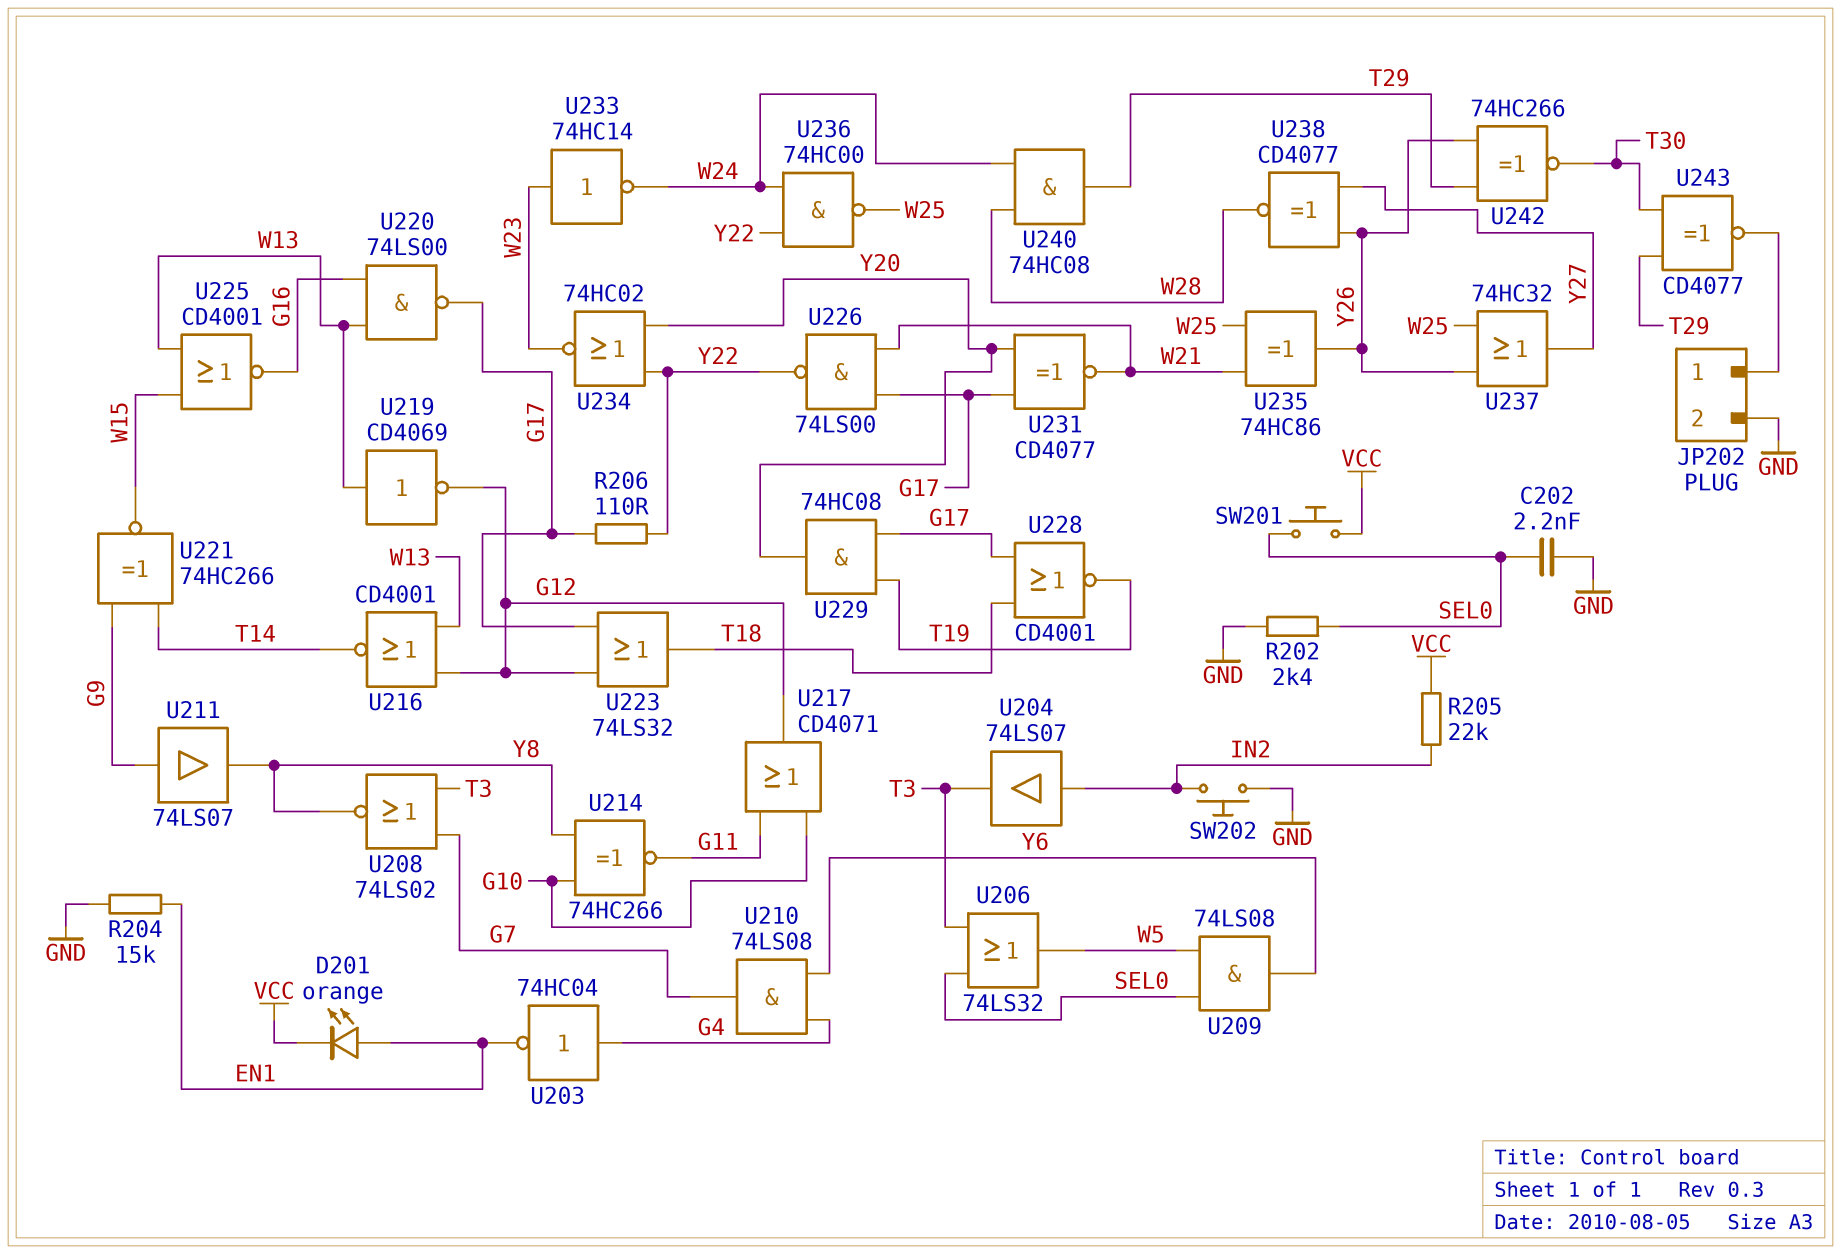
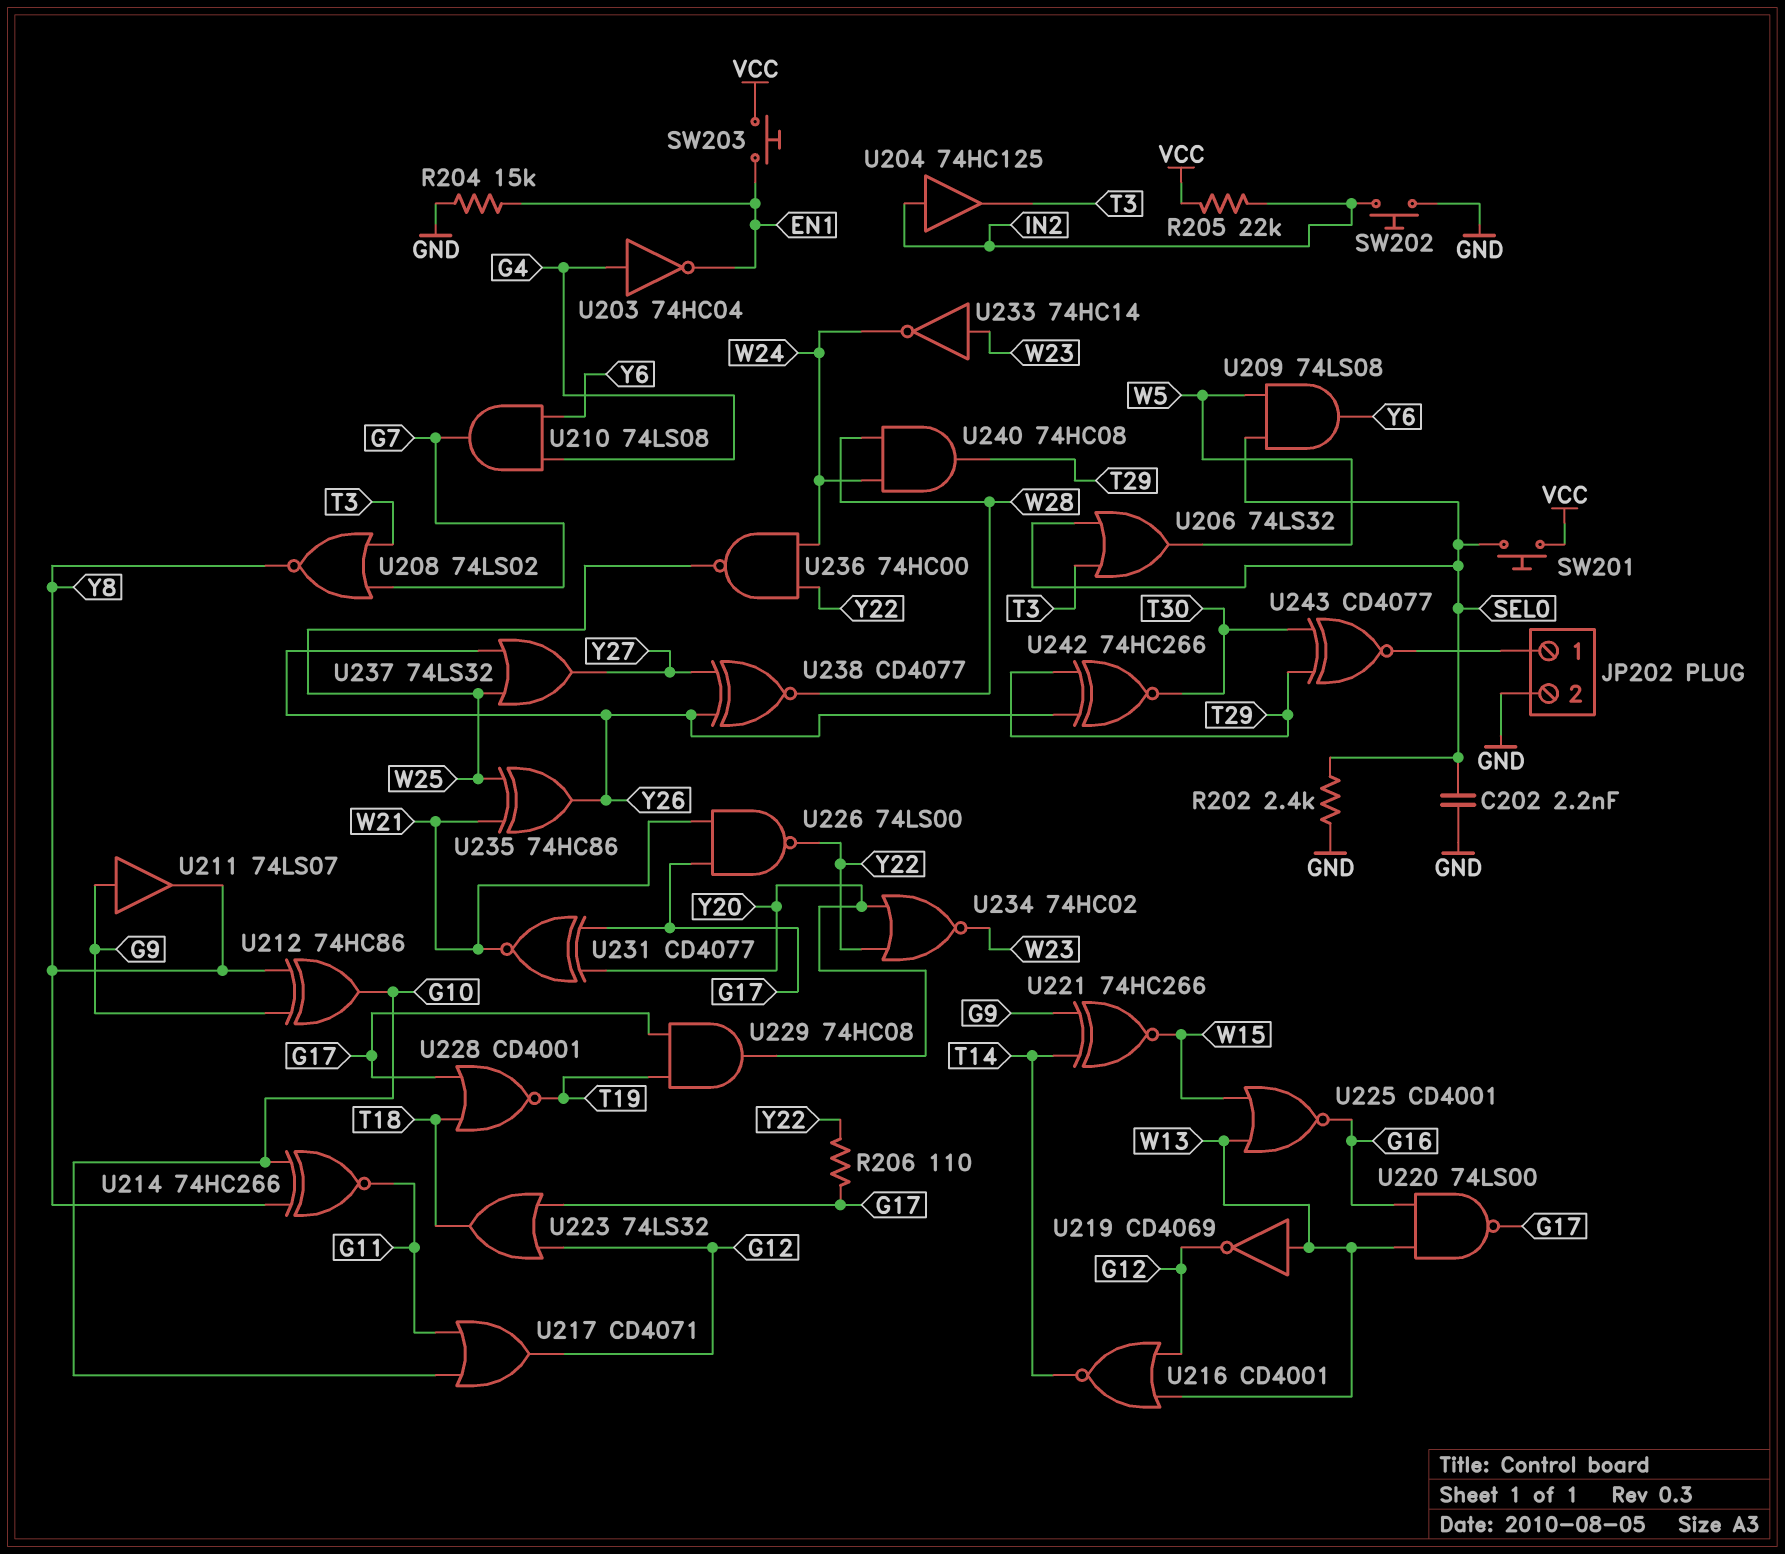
D201: LED orange (A EN1, K VCC) -> none
SW203: none -> button (EN1, VCC)
U204: buffer 74LS07 (in IN2, out T3) -> buffer 74HC125 (in IN2, out T3)
U212: none -> XOR 74HC86 (in G9, in Y8, out G10)
U237: OR 74HC32 (in W25, in Y26, out Y27) -> OR 74LS32 (in W25, in Y26, out Y27)

